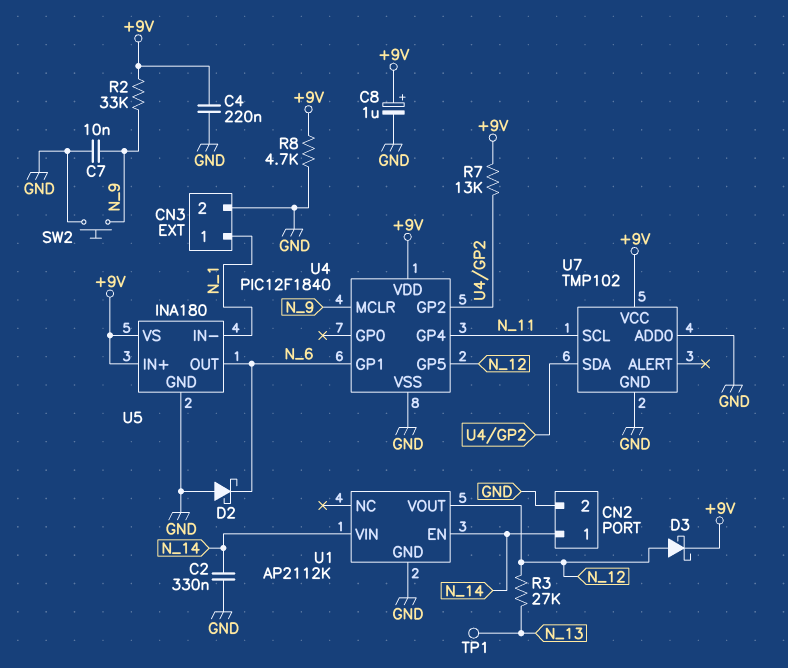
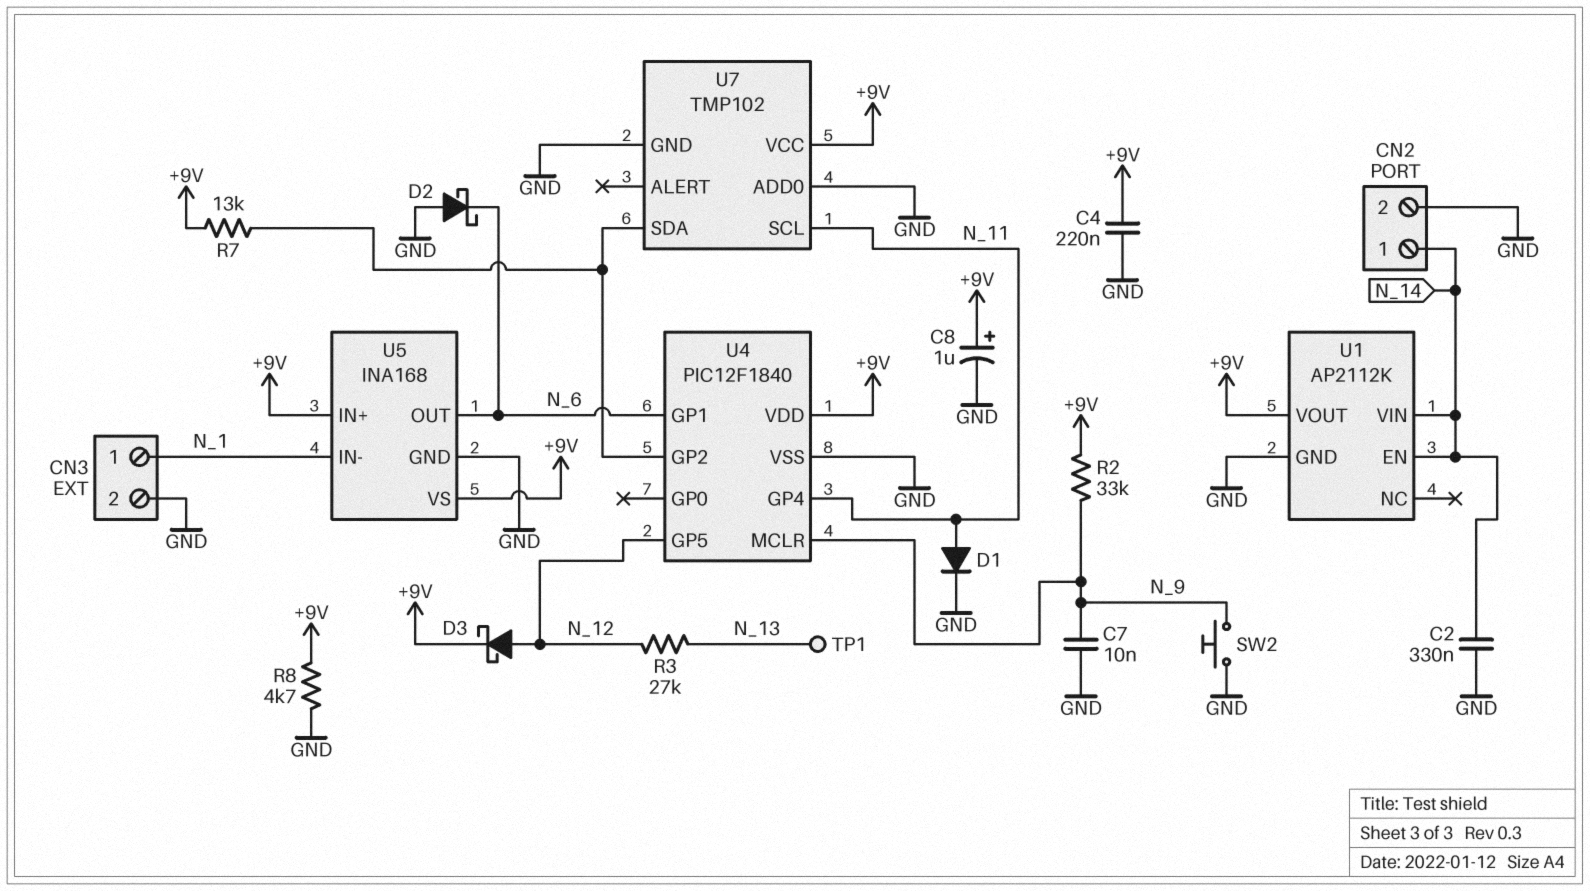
D1: none -> diode (A N_11, K GND)
U1 pin VOUT: N_12 -> +9V
U5: INA180 -> INA168

